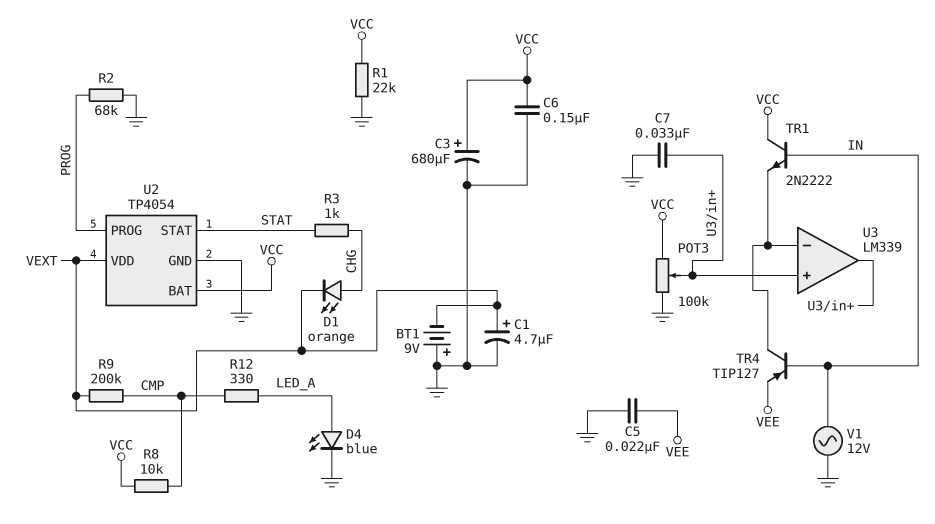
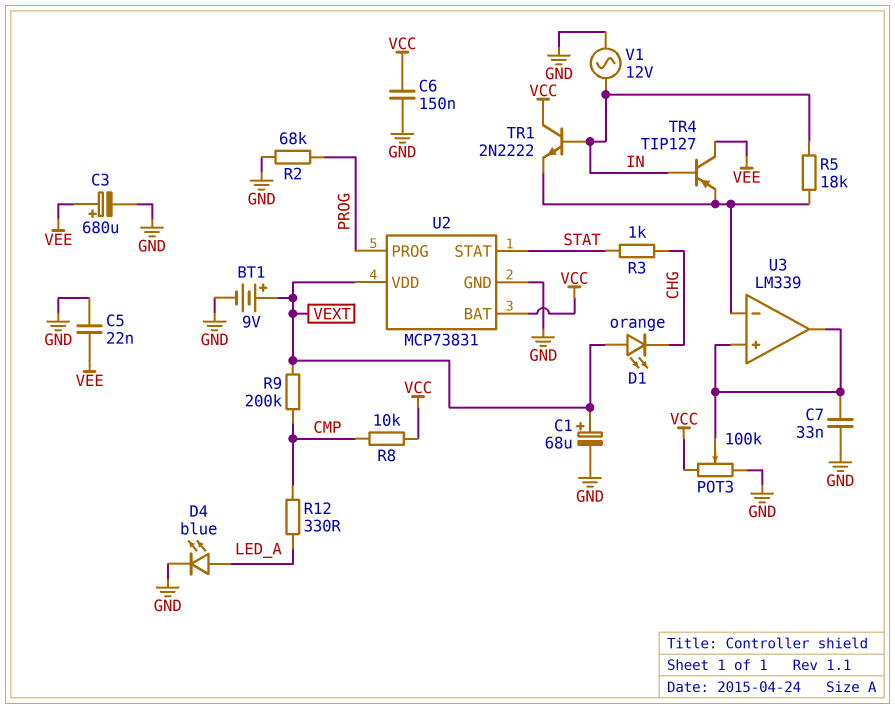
BT1: 9V (plus GND, minus VEXT) -> 9V (plus VEXT, minus GND)
C1: 4.7uF (plus VEXT, minus GND) -> 68uF (plus VEXT, minus GND)
C3: 680uF (plus VCC, minus GND) -> 680uF (plus VEE, minus GND)
D1: LED orange (A CHG, K VEXT) -> LED orange (A VEXT, K CHG)
R1: 22k (GND, VCC) -> none
R5: none -> 18k (IN, U3/in-)
TR4: PNP TIP127 (B IN, C U3/in-, E VEE) -> PNP TIP127 (B IN, C VEE, E U3/in-)
U2: TP4054 -> MCP73831

